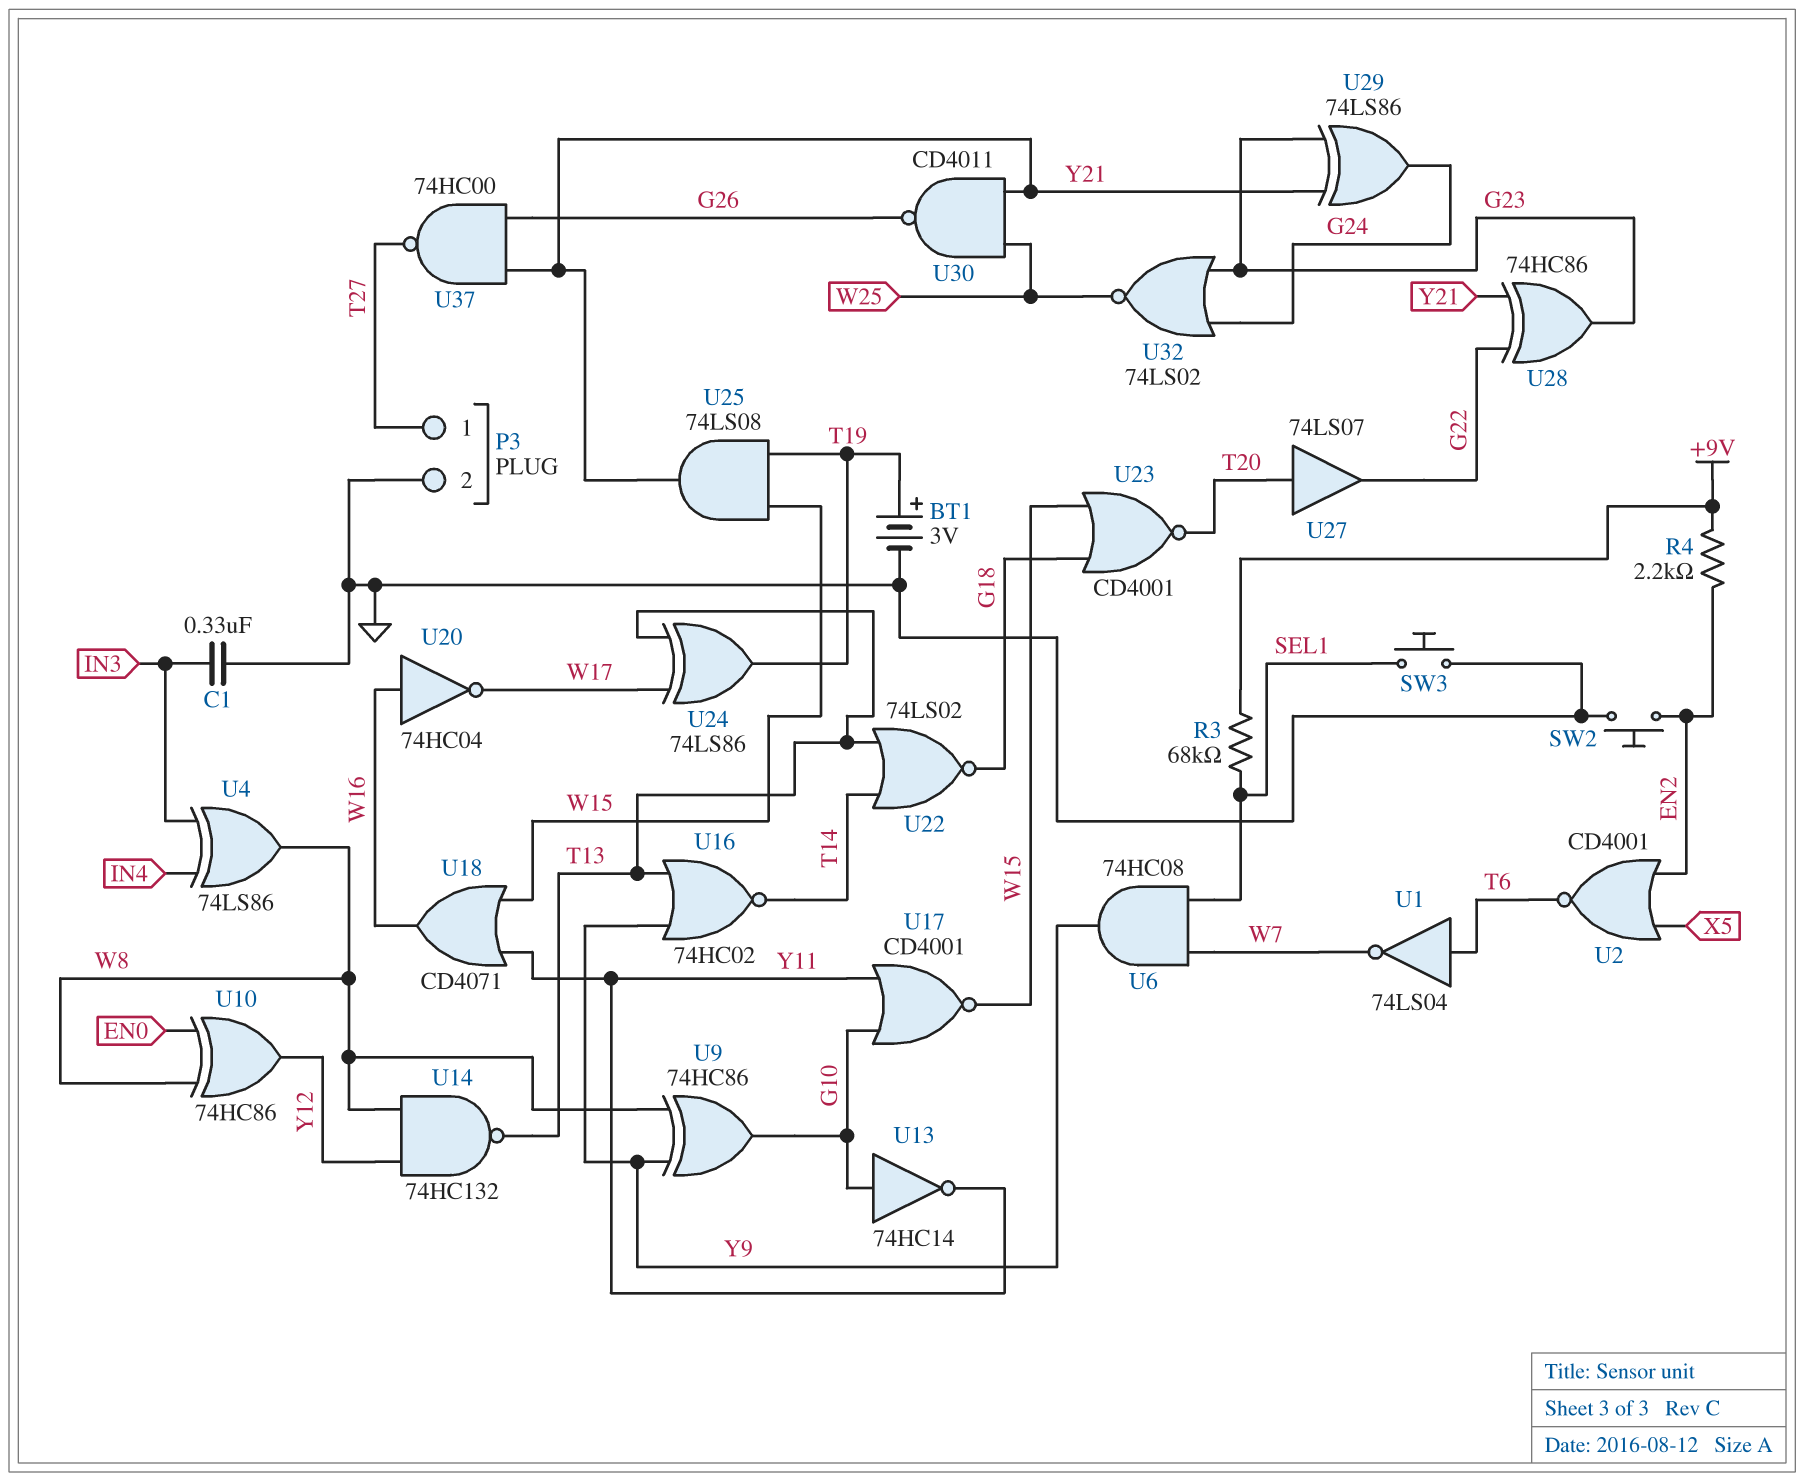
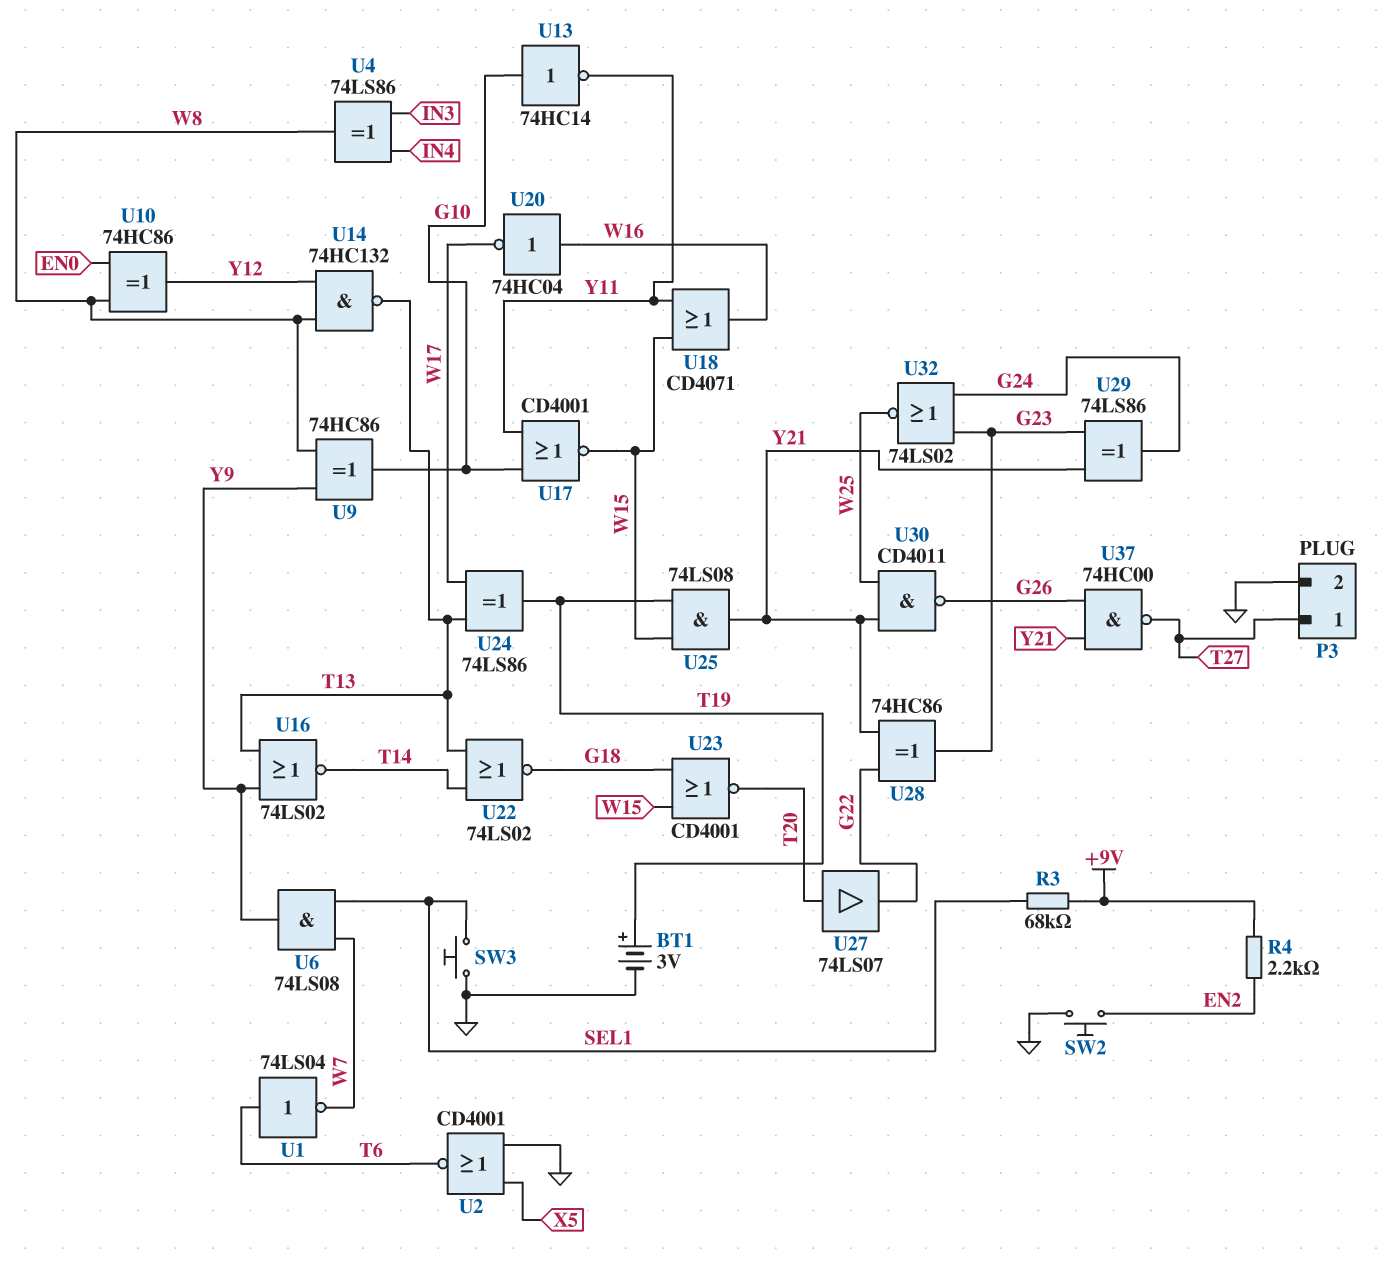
C1: 330nF (GND, IN3) -> none
U2: NOR CD4001 (in EN2, in X5, out T6) -> NOR CD4001 (in GND, in X5, out T6)
U6: AND 74HC08 (in SEL1, in W7, out Y9) -> AND 74LS08 (in SEL1, in W7, out Y9)
U16: NOR 74HC02 (in T13, in Y9, out T14) -> NOR 74LS02 (in T13, in Y9, out T14)

